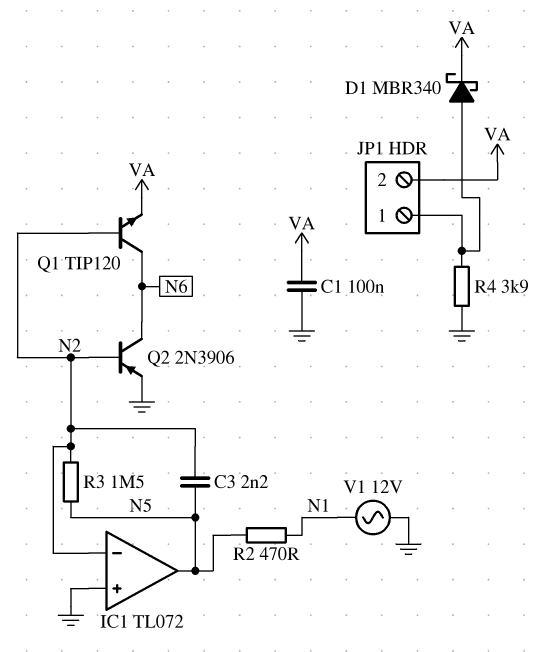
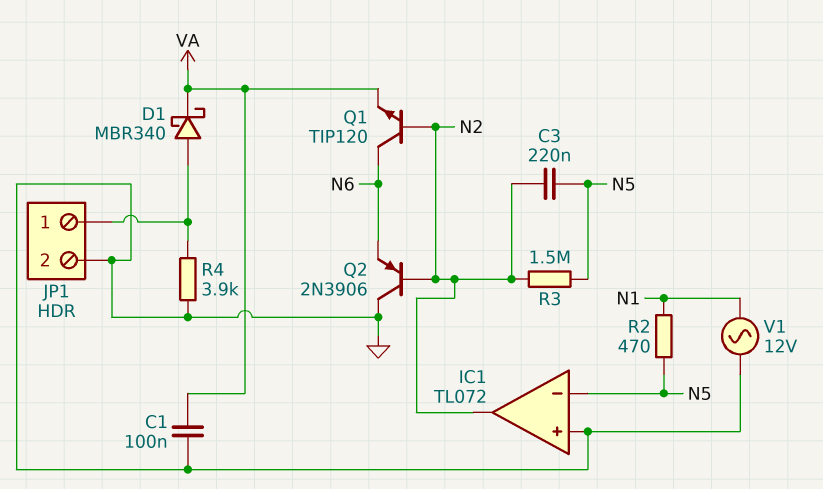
C3: 2.2nF (N2, N5) -> 220nF (N2, N5)
IC1 pin in-: N2 -> N5
IC1 pin out: N5 -> N2
JP1 pin 2: VA -> GND
Q2: PNP 2N3906 (B N2, C N6, E GND) -> PNP 2N3906 (B N2, C GND, E N6)

